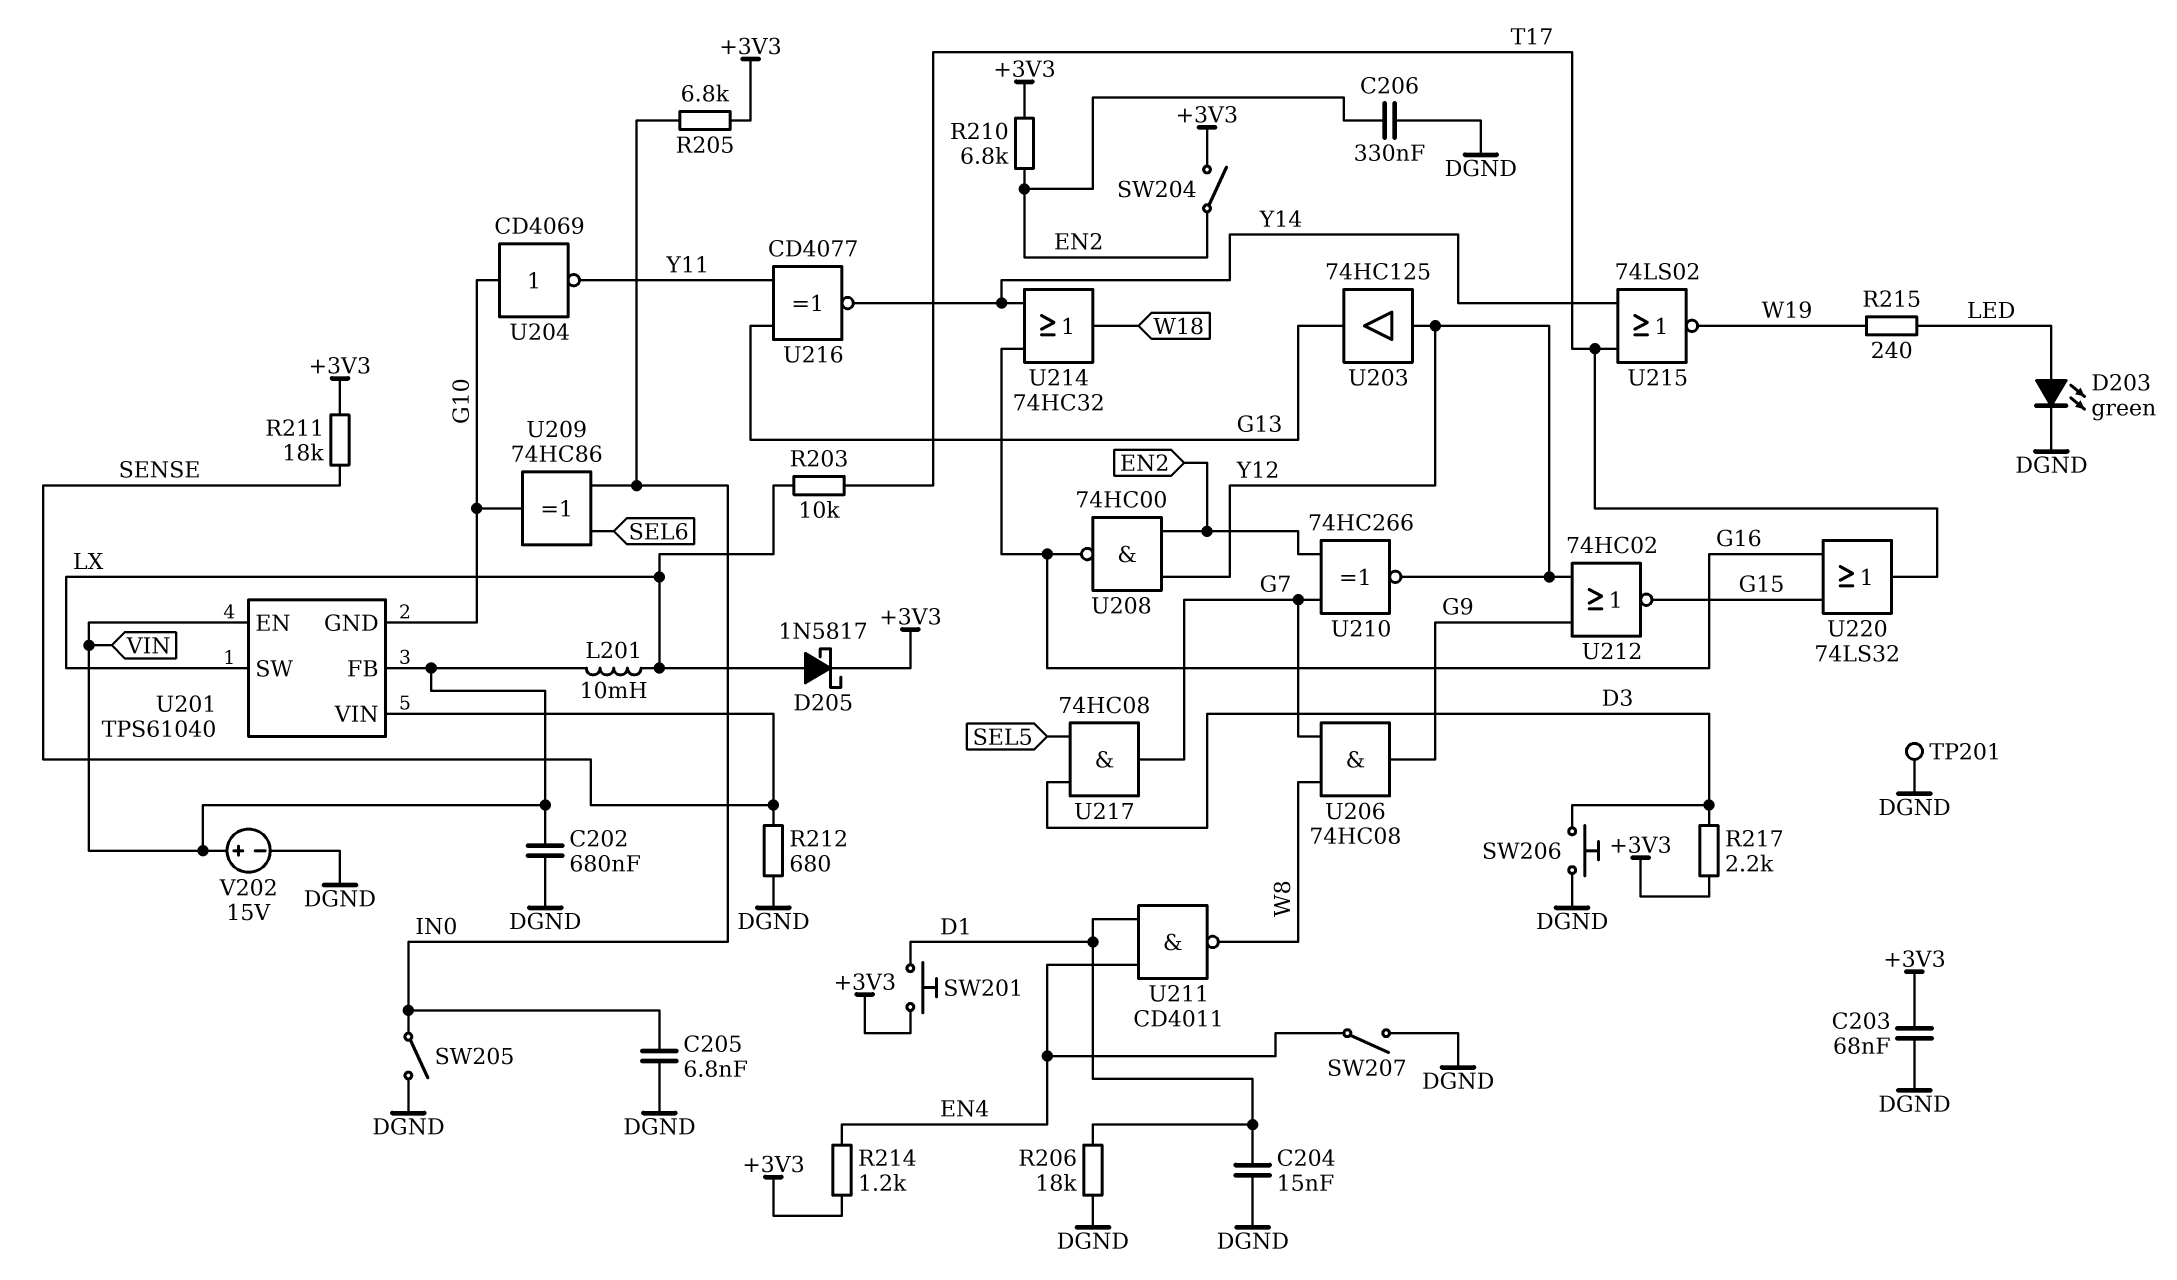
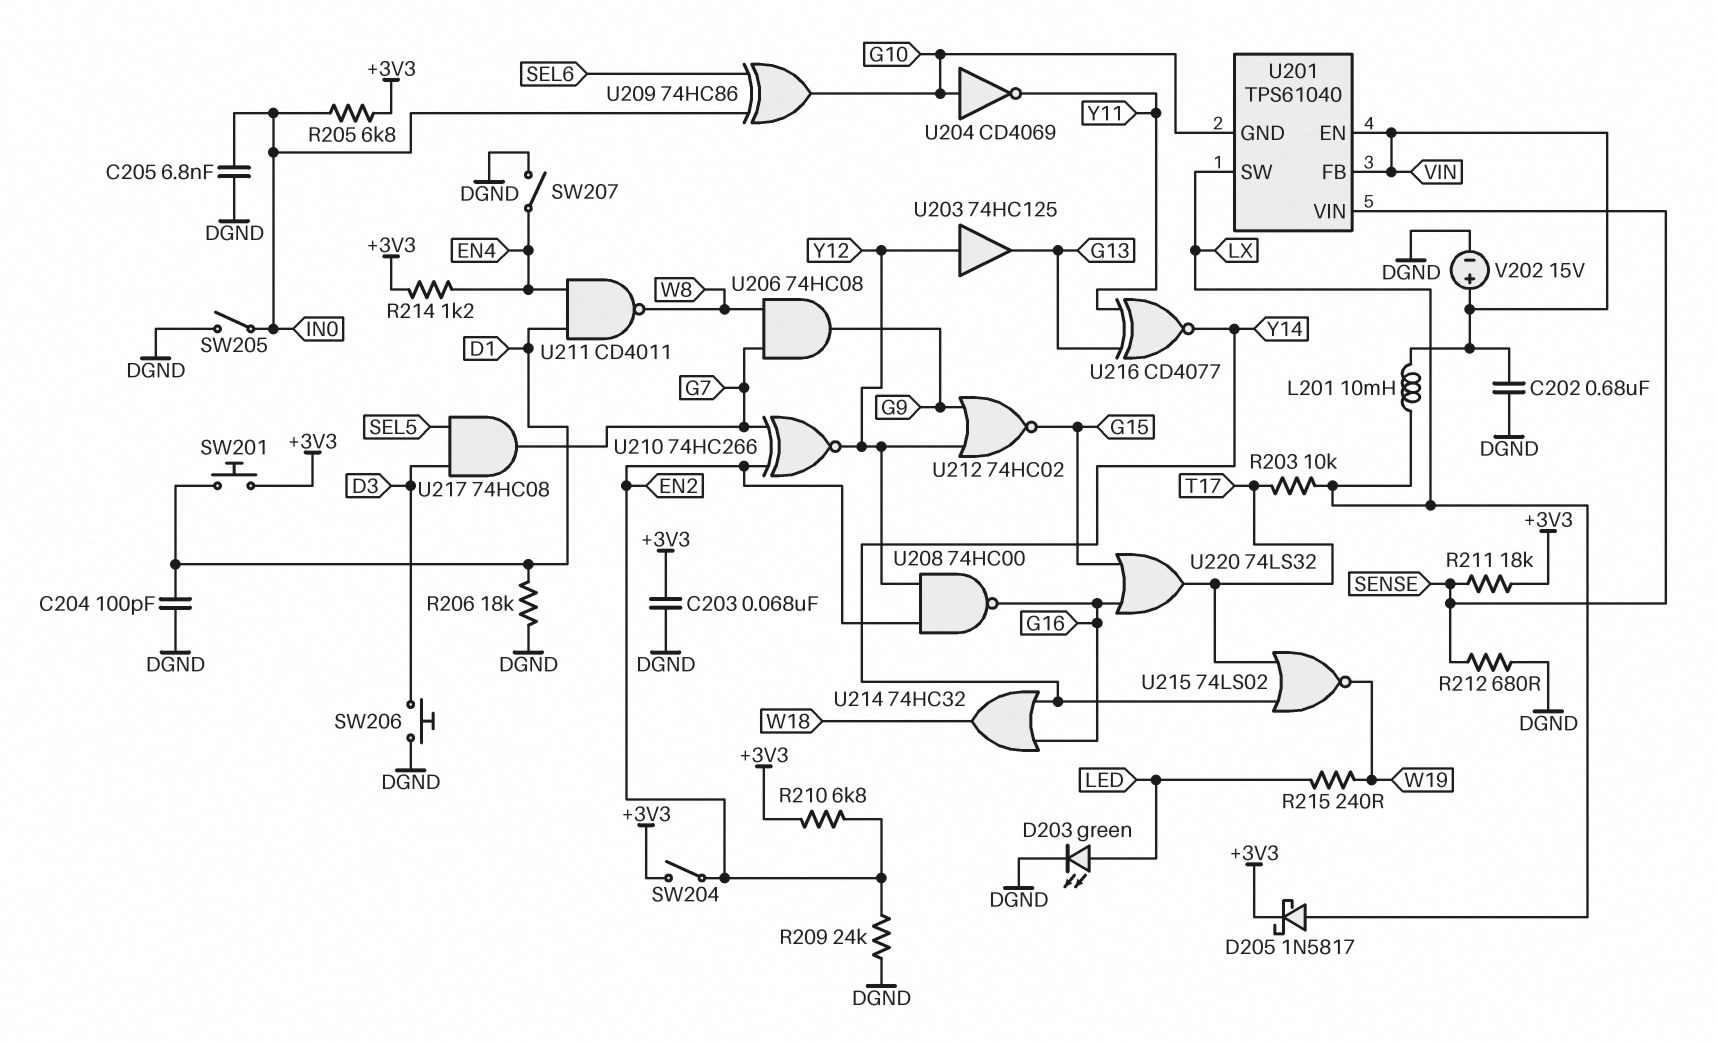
C204: 15nF (D1, DGND) -> 100pF (D1, DGND)
C206: 330nF (DGND, EN2) -> none
R209: none -> 24k (DGND, EN2)
R217: 2.2k (+3V3, D3) -> none
TP201: test point (DGND) -> none

